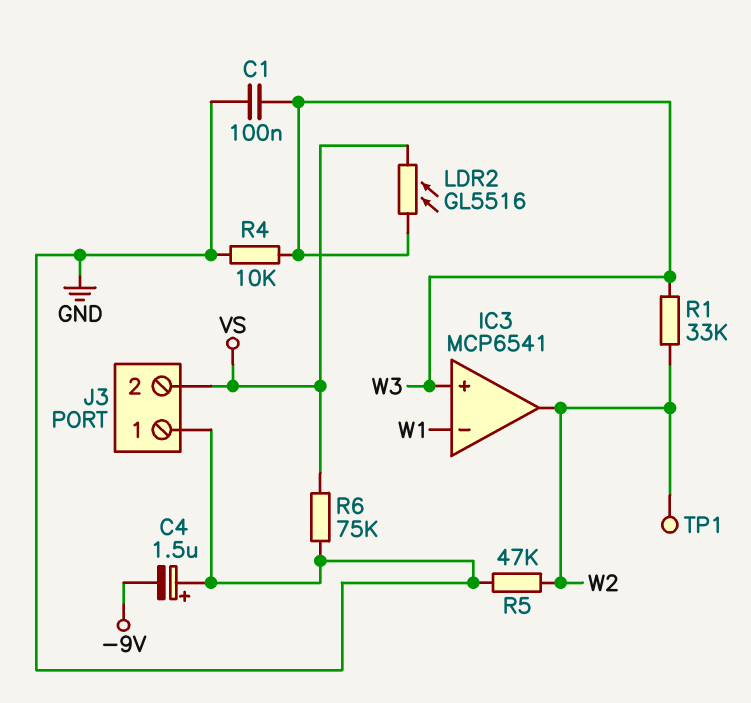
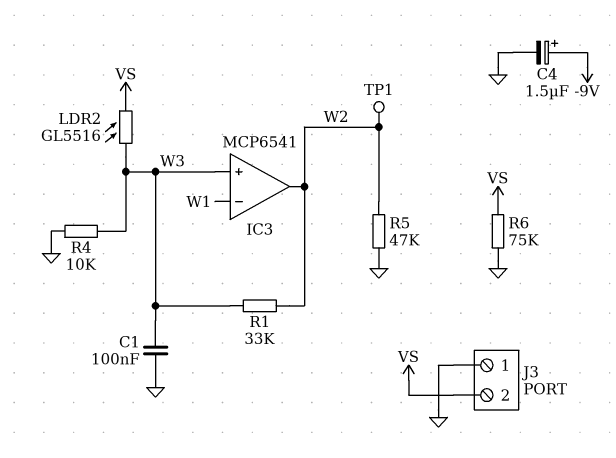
C4: 1.5uF (plus GND, minus -9V) -> 1.5uF (plus -9V, minus GND)

